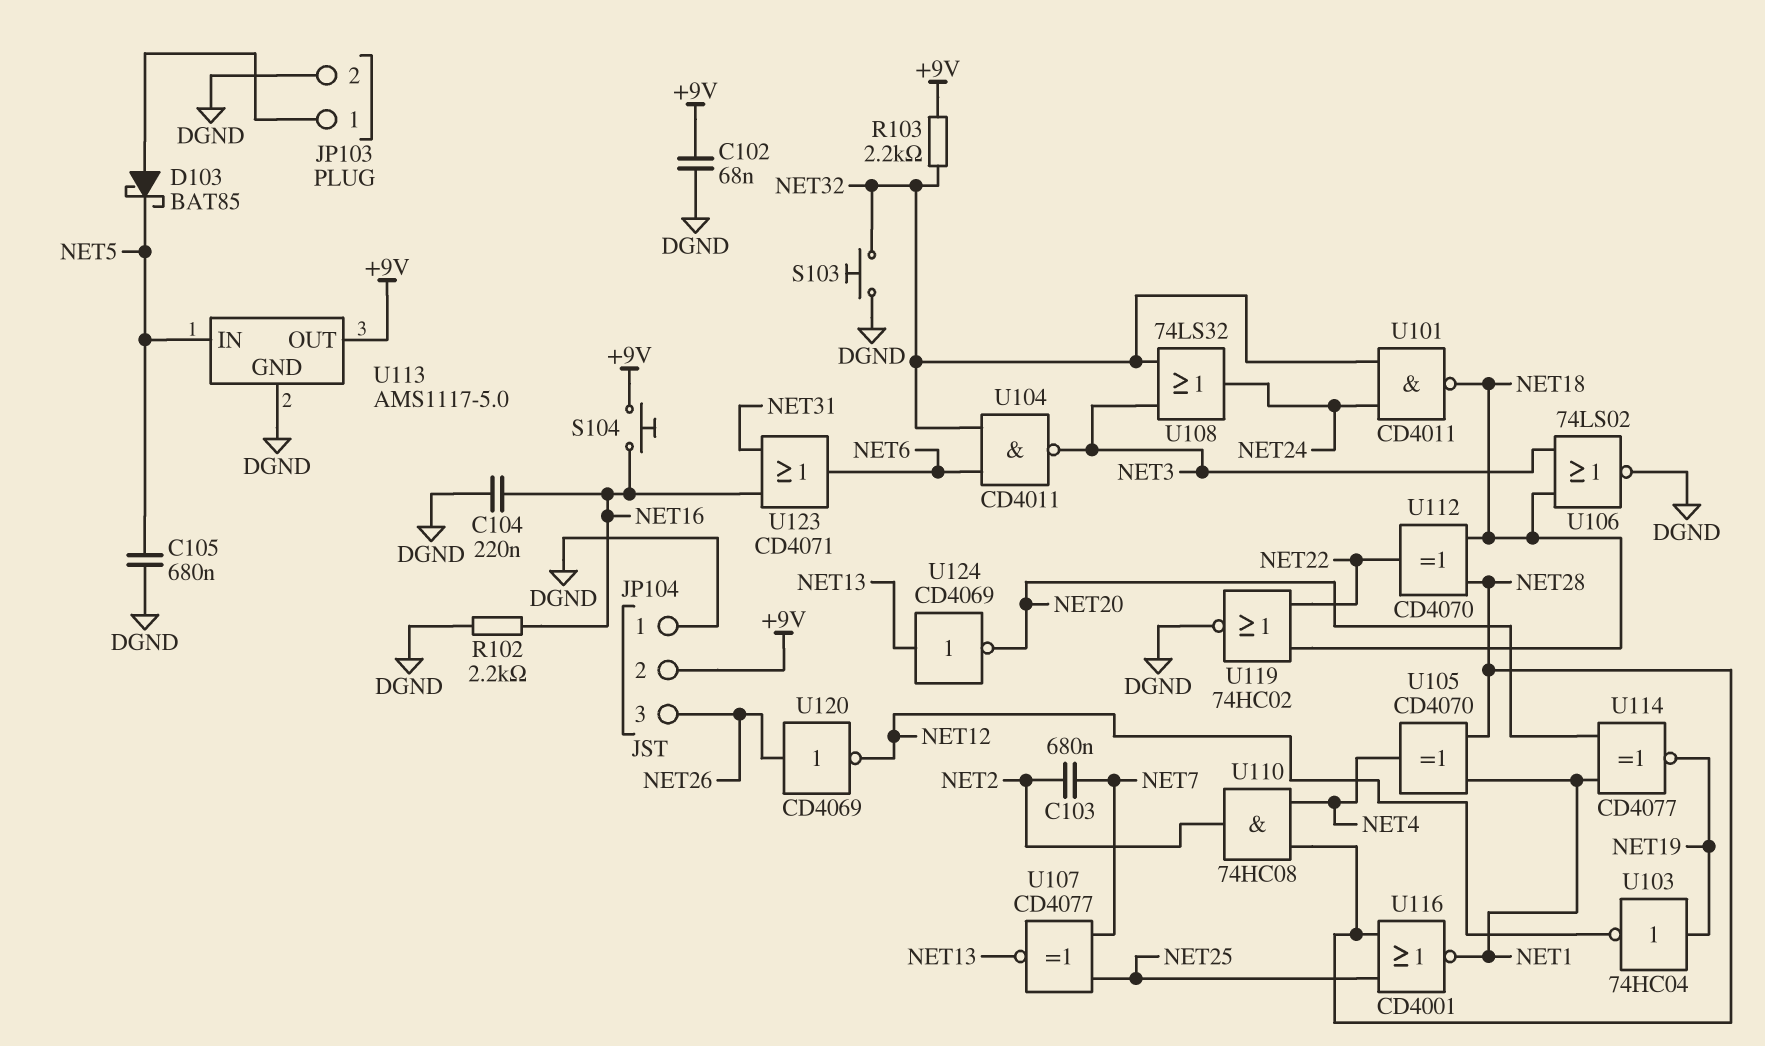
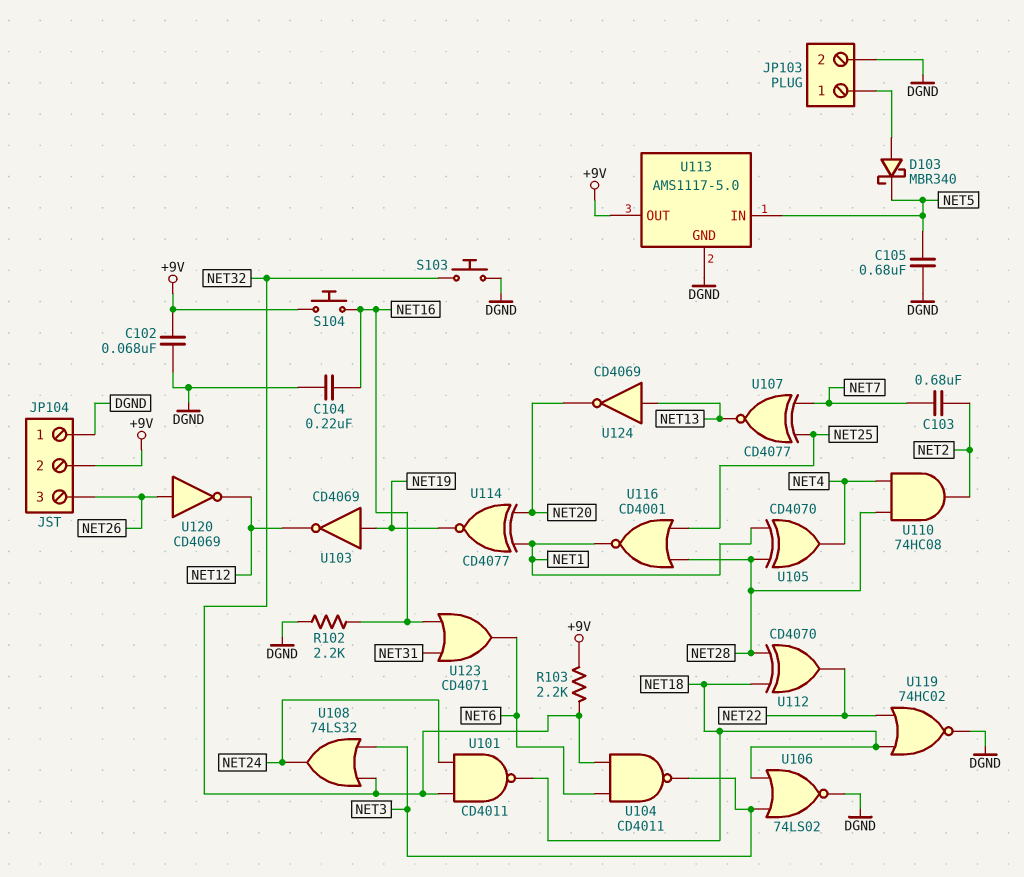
D103: schottky BAT85 (A JP103/1, K NET5) -> schottky MBR340 (A JP103/1, K NET5)
U103: NOT 74HC04 (in NET19, out NET12) -> NOT CD4069 (in NET19, out NET12)

